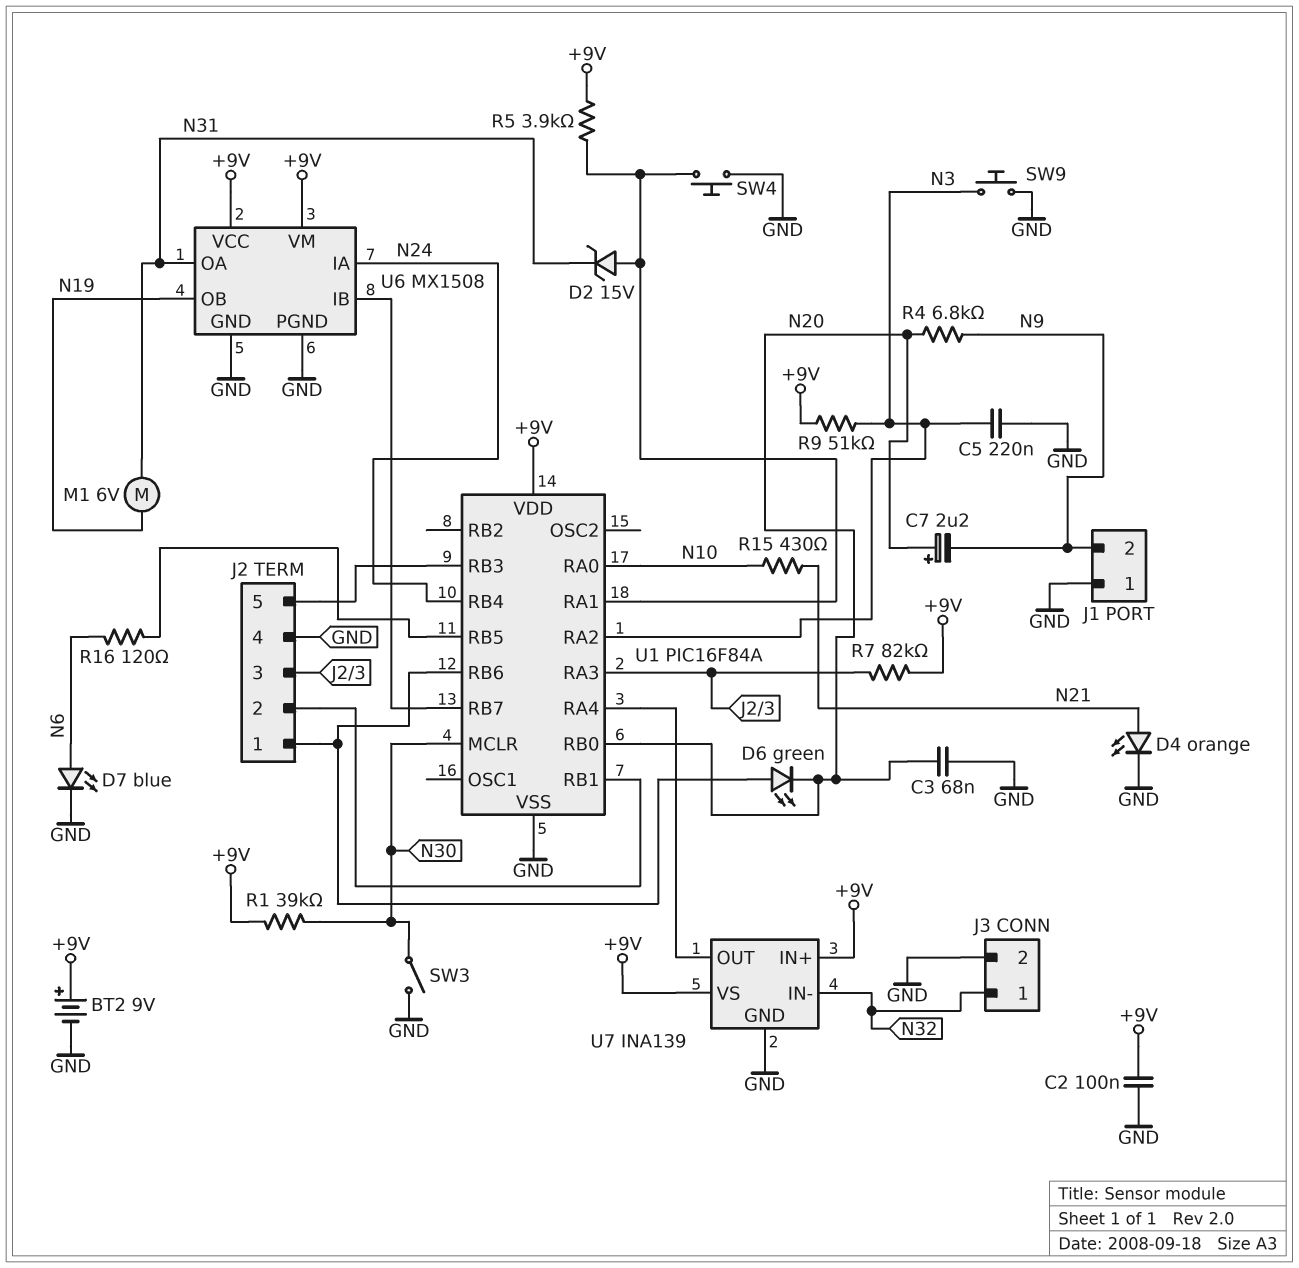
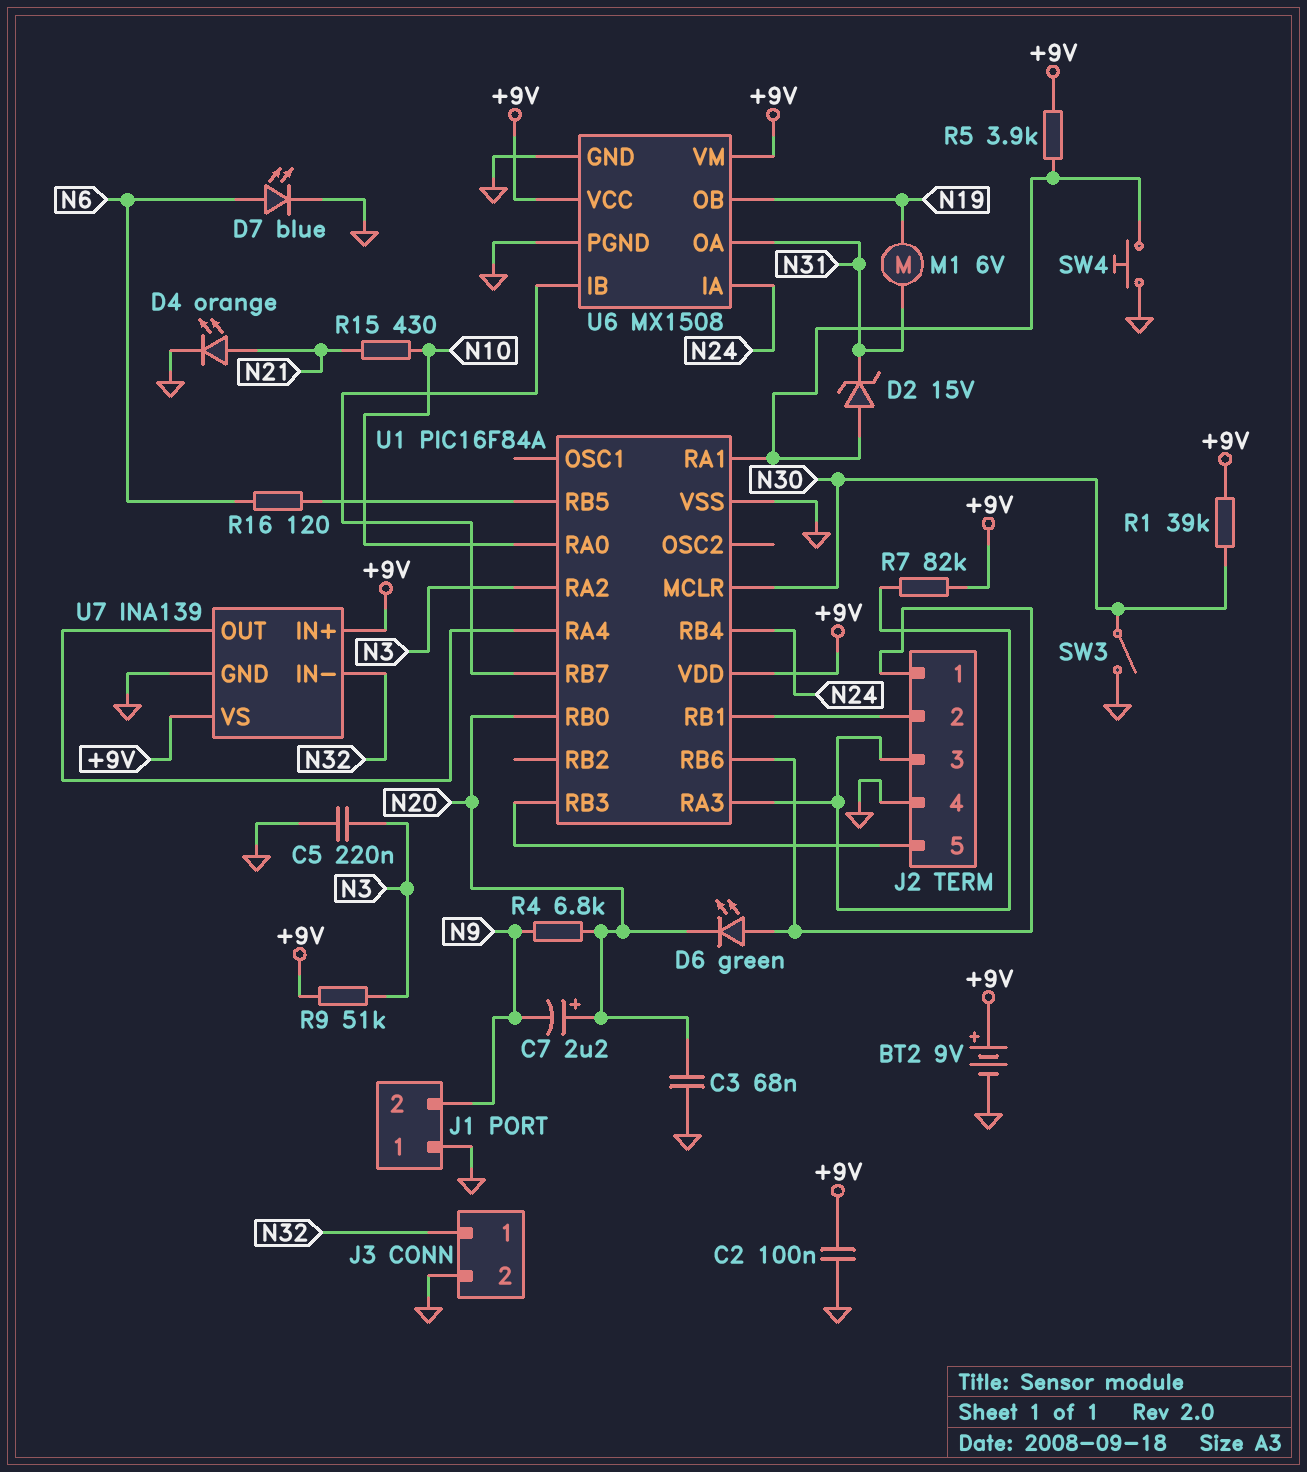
SW9: button (GND, N3) -> none

